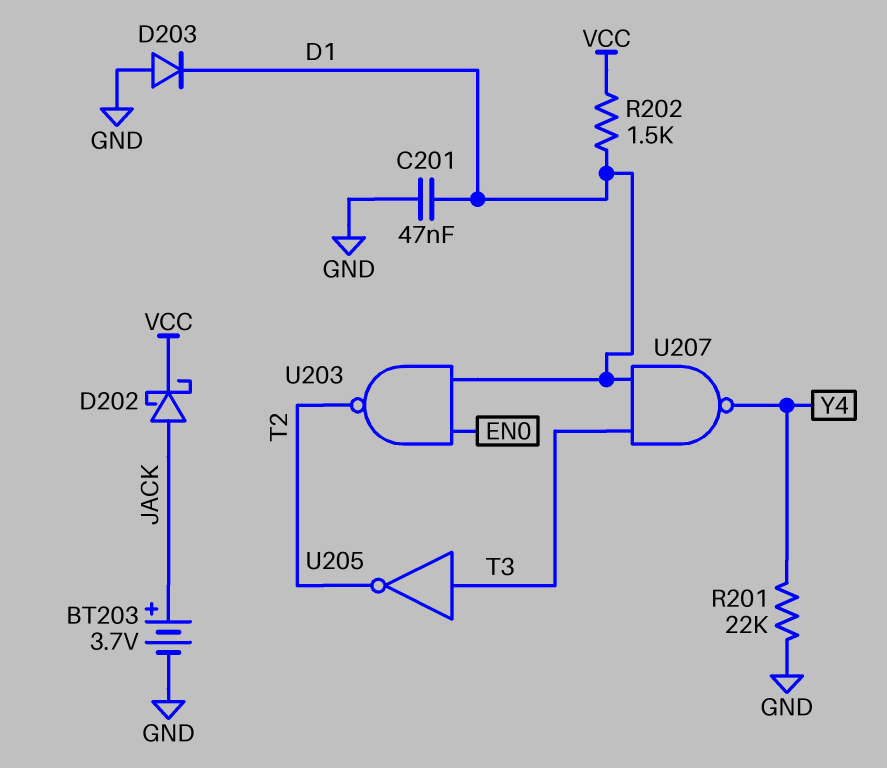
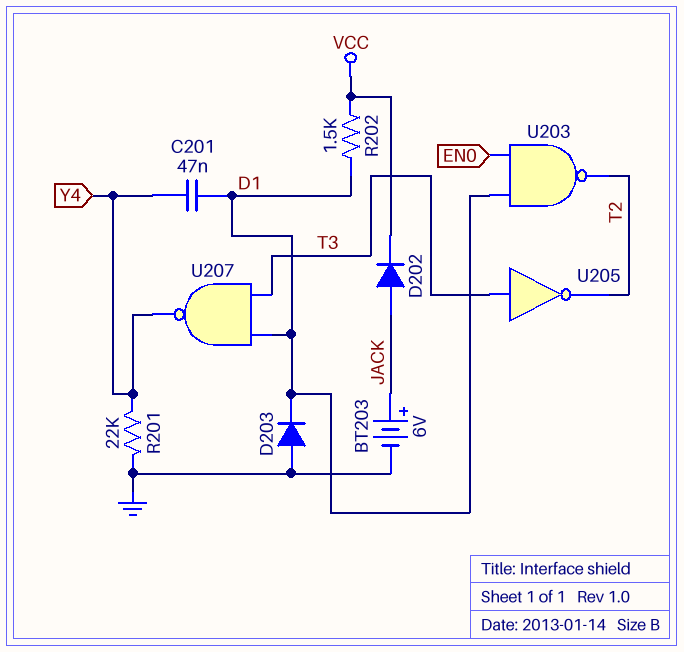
BT203: 3.7V (plus JACK, minus GND) -> 6V (plus JACK, minus GND)
C201: 47nF (D1, GND) -> 47nF (D1, Y4)
D202: schottky (A JACK, K VCC) -> diode (A JACK, K VCC)

